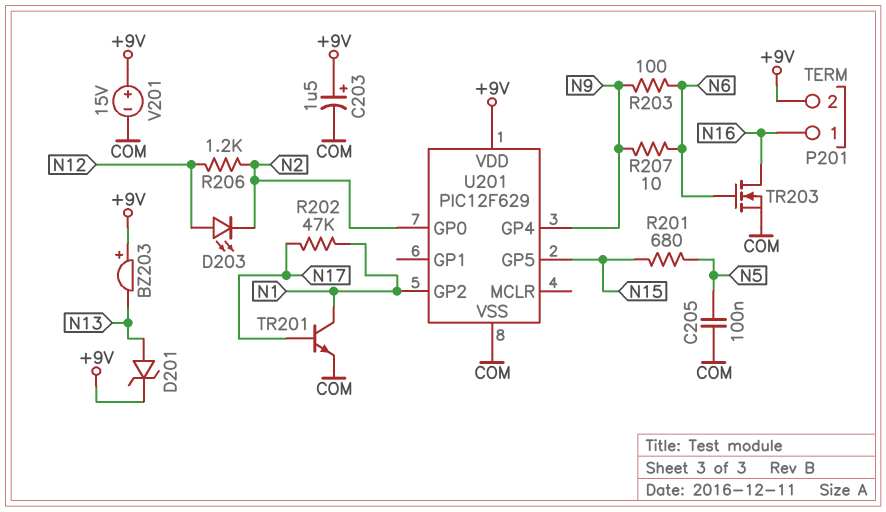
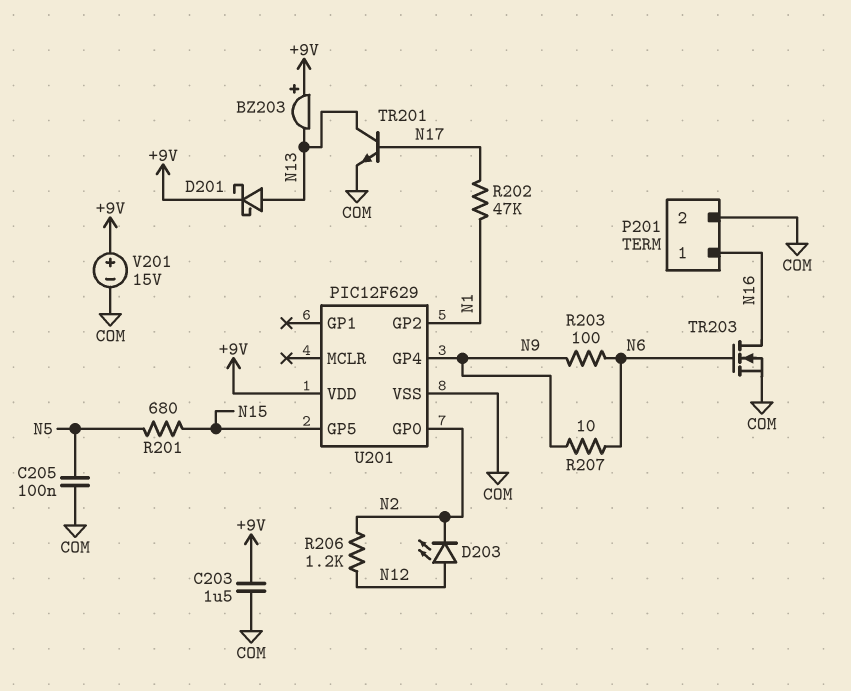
C203: 1.5uF (plus +9V, minus COM) -> 1.5uF (+9V, COM)
D201: zener (A N13, K +9V) -> schottky (A N13, K +9V)
P201 pin 2: +9V -> COM
TR201: NPN (B N17, C N1, E COM) -> NPN (B N17, C N13, E COM)

